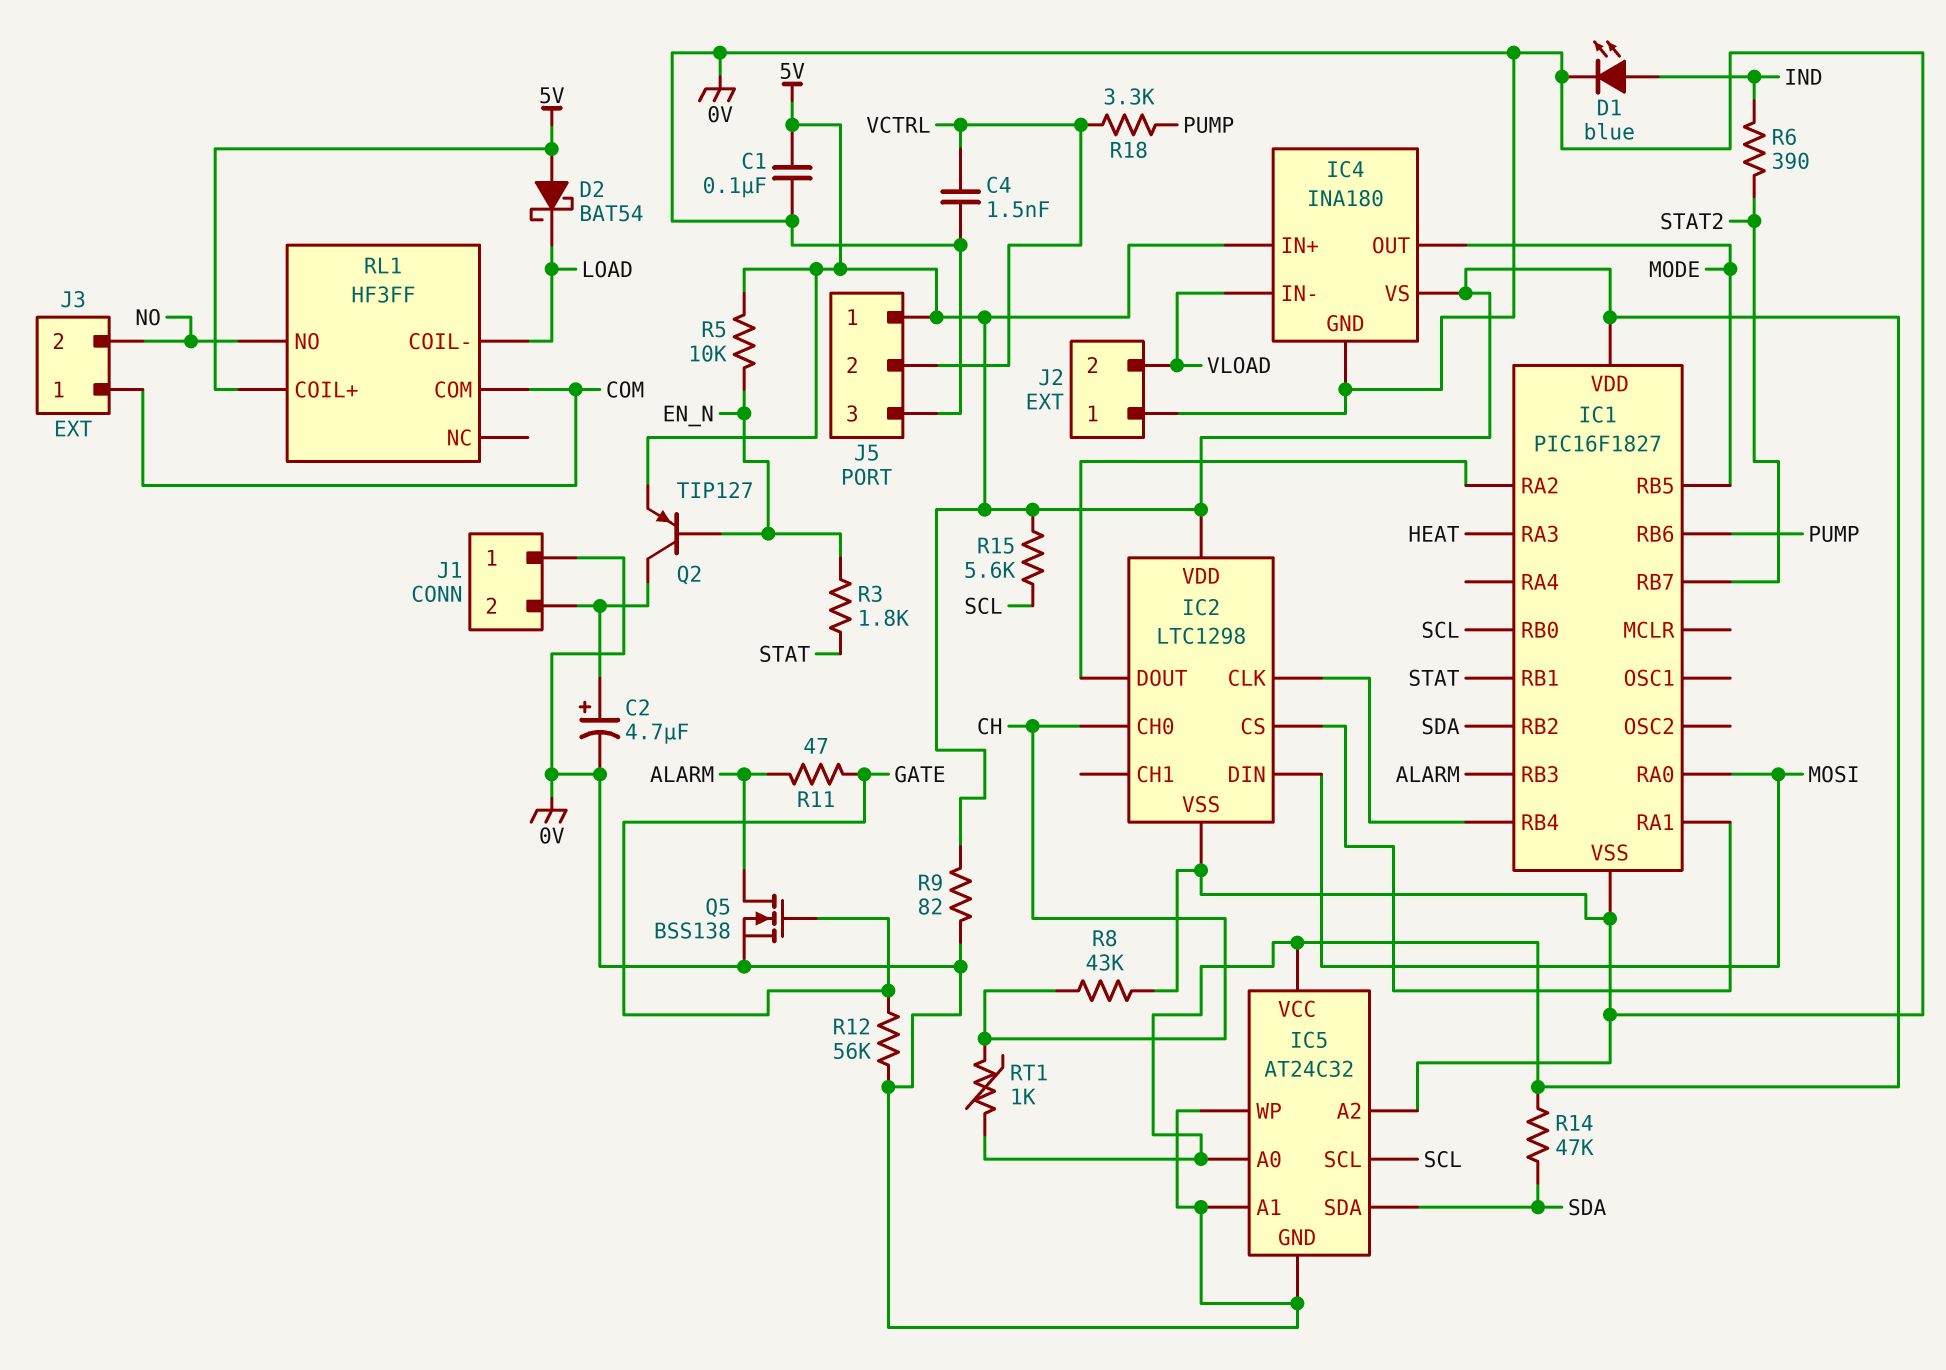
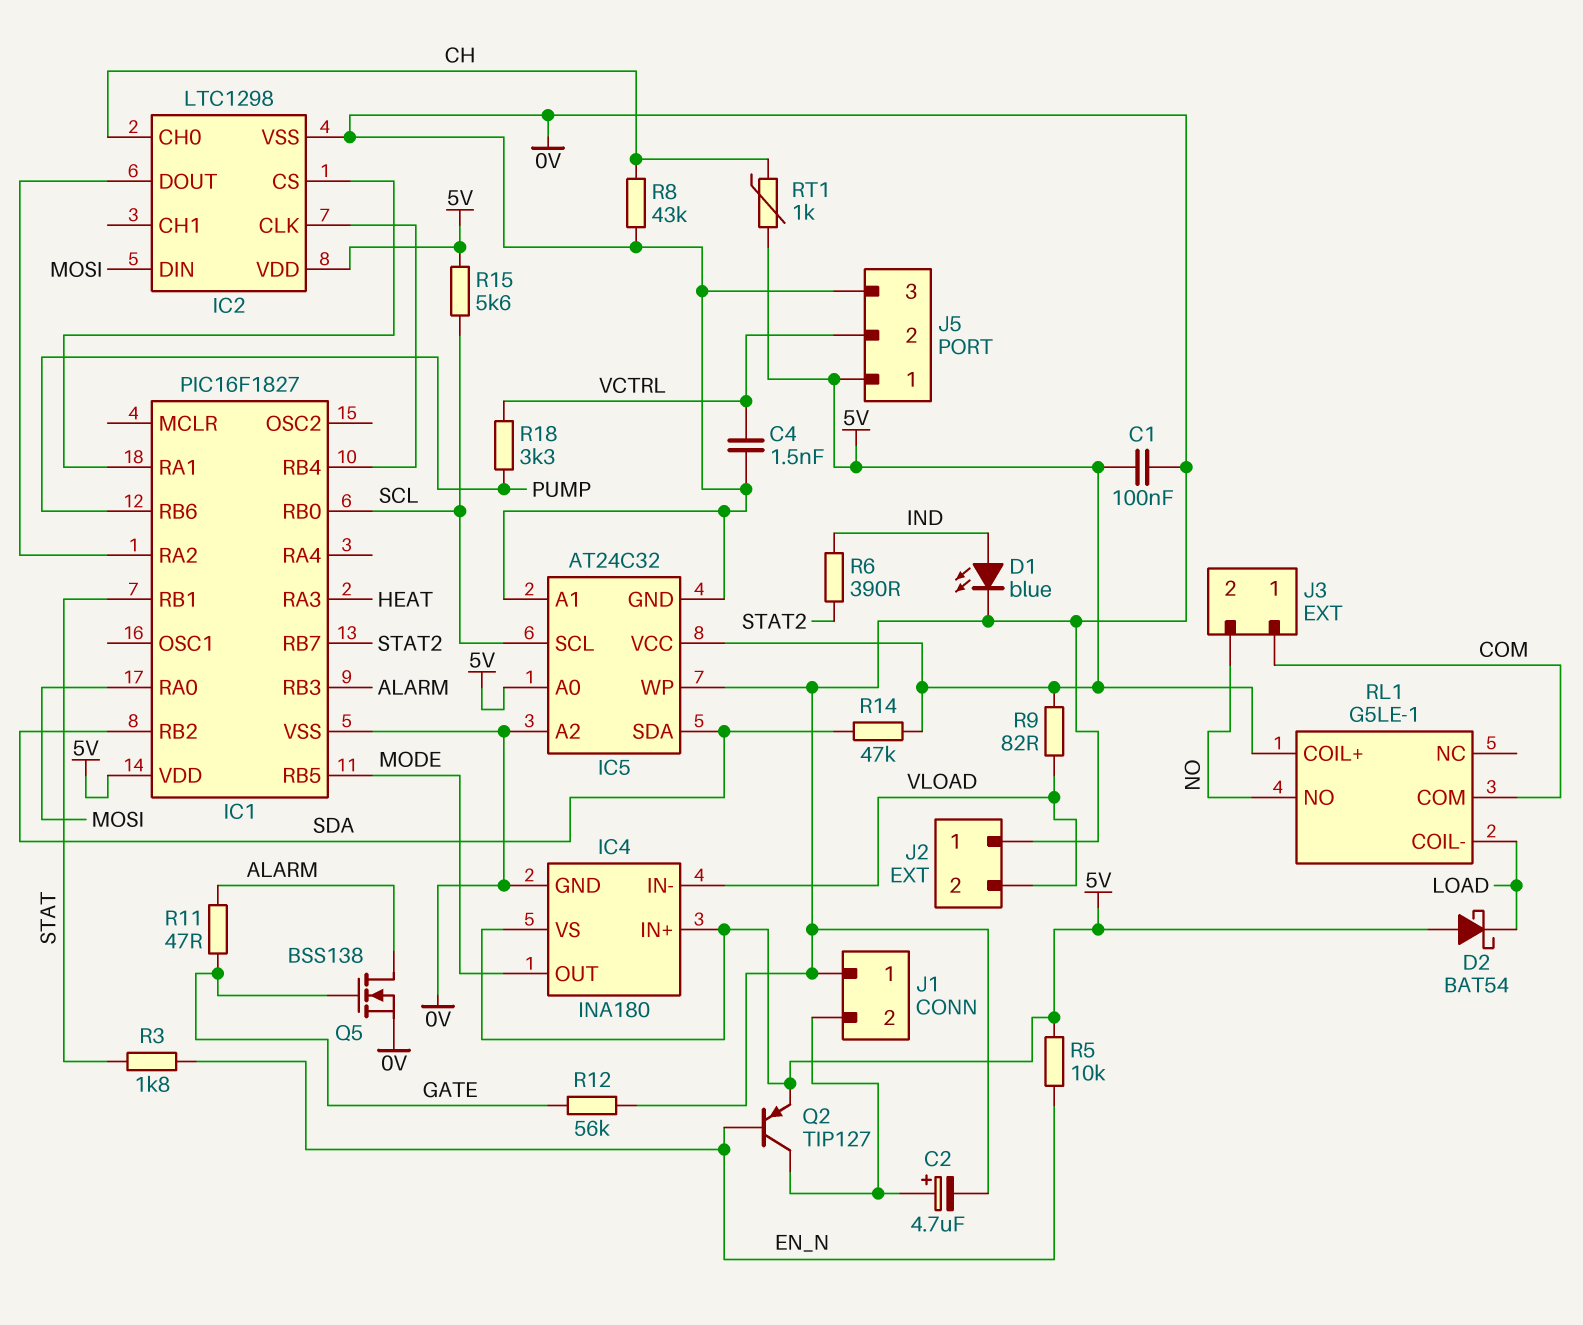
R9: 82 (0V, 5V) -> 82 (5V, VLOAD)
RL1: HF3FF -> G5LE-1

